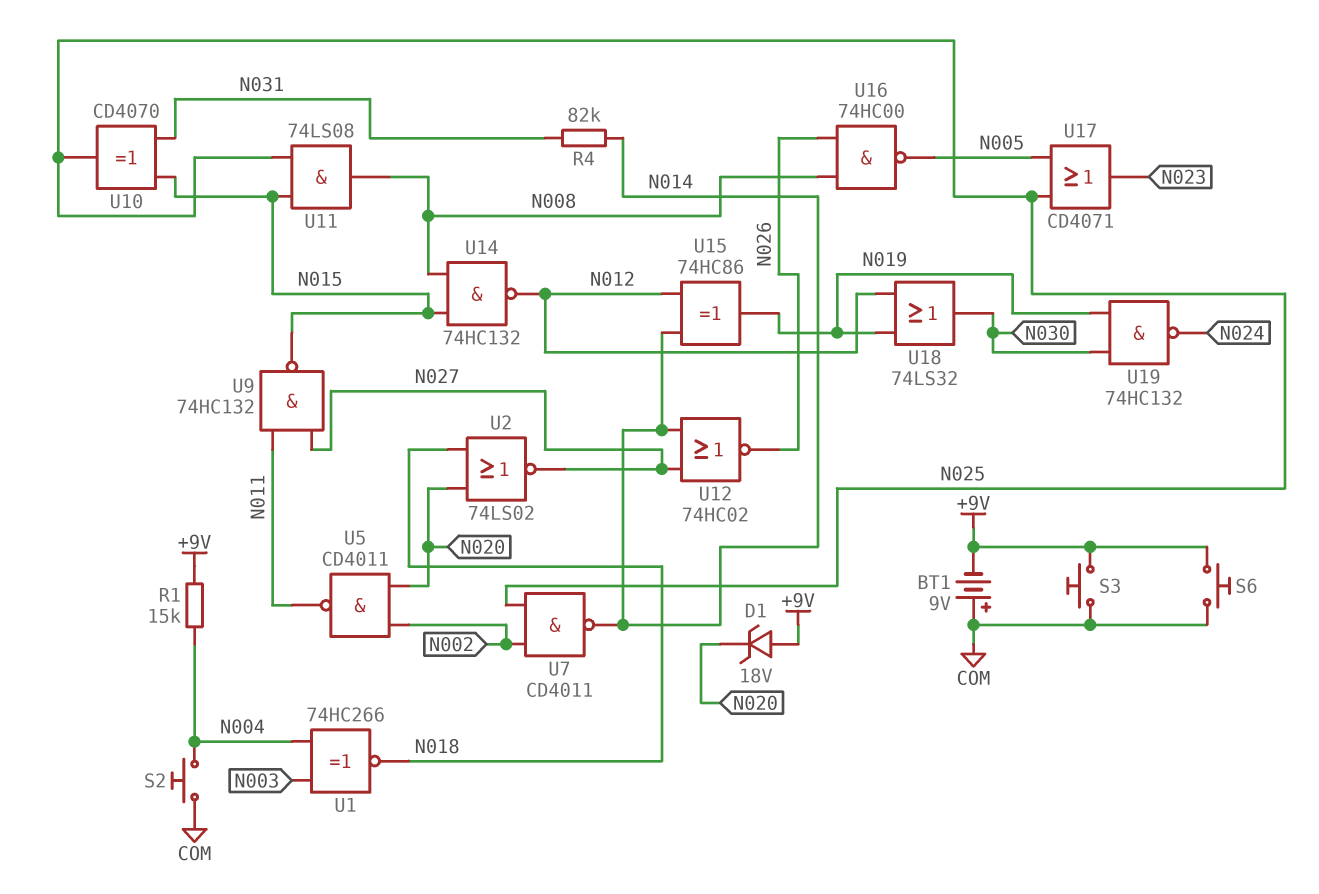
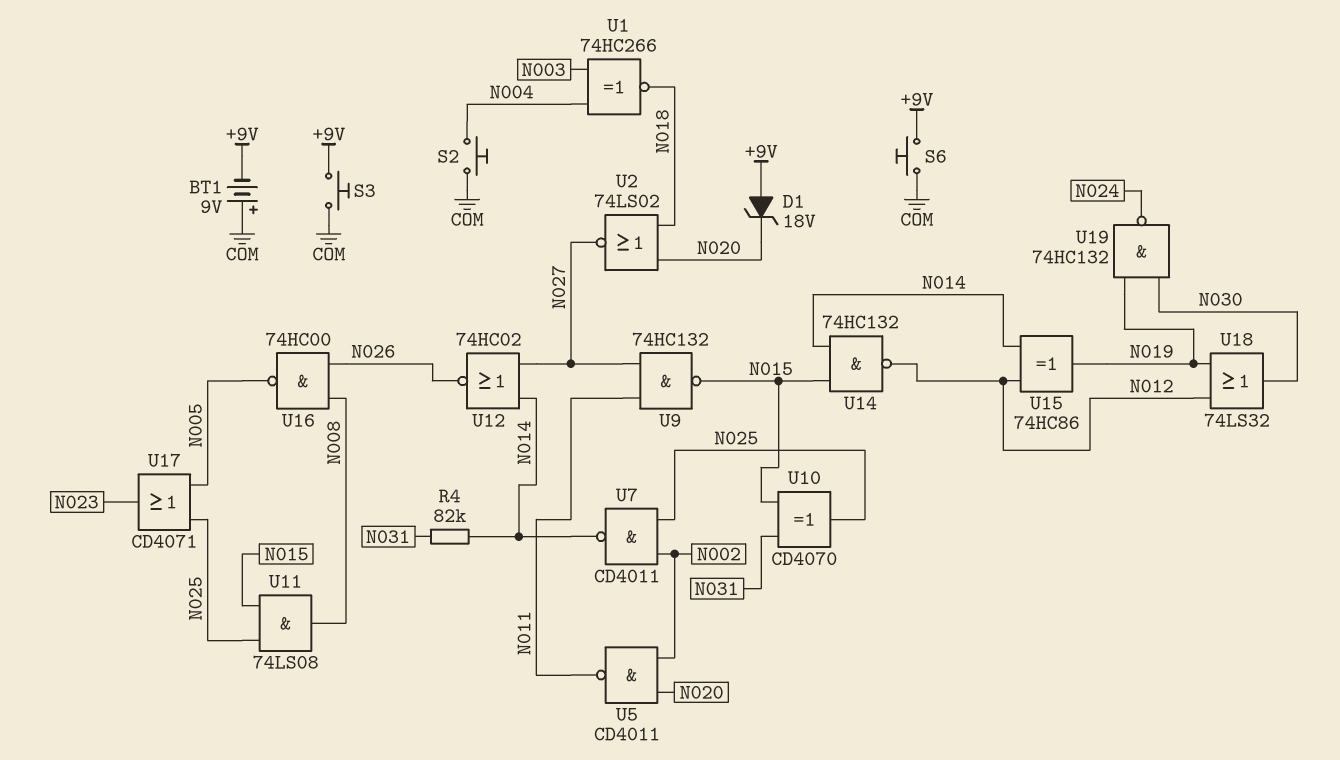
R1: 15k (+9V, N004) -> none
U14: NAND 74HC132 (in N008, in N015, out N012) -> NAND 74HC132 (in N014, in N015, out N012)

